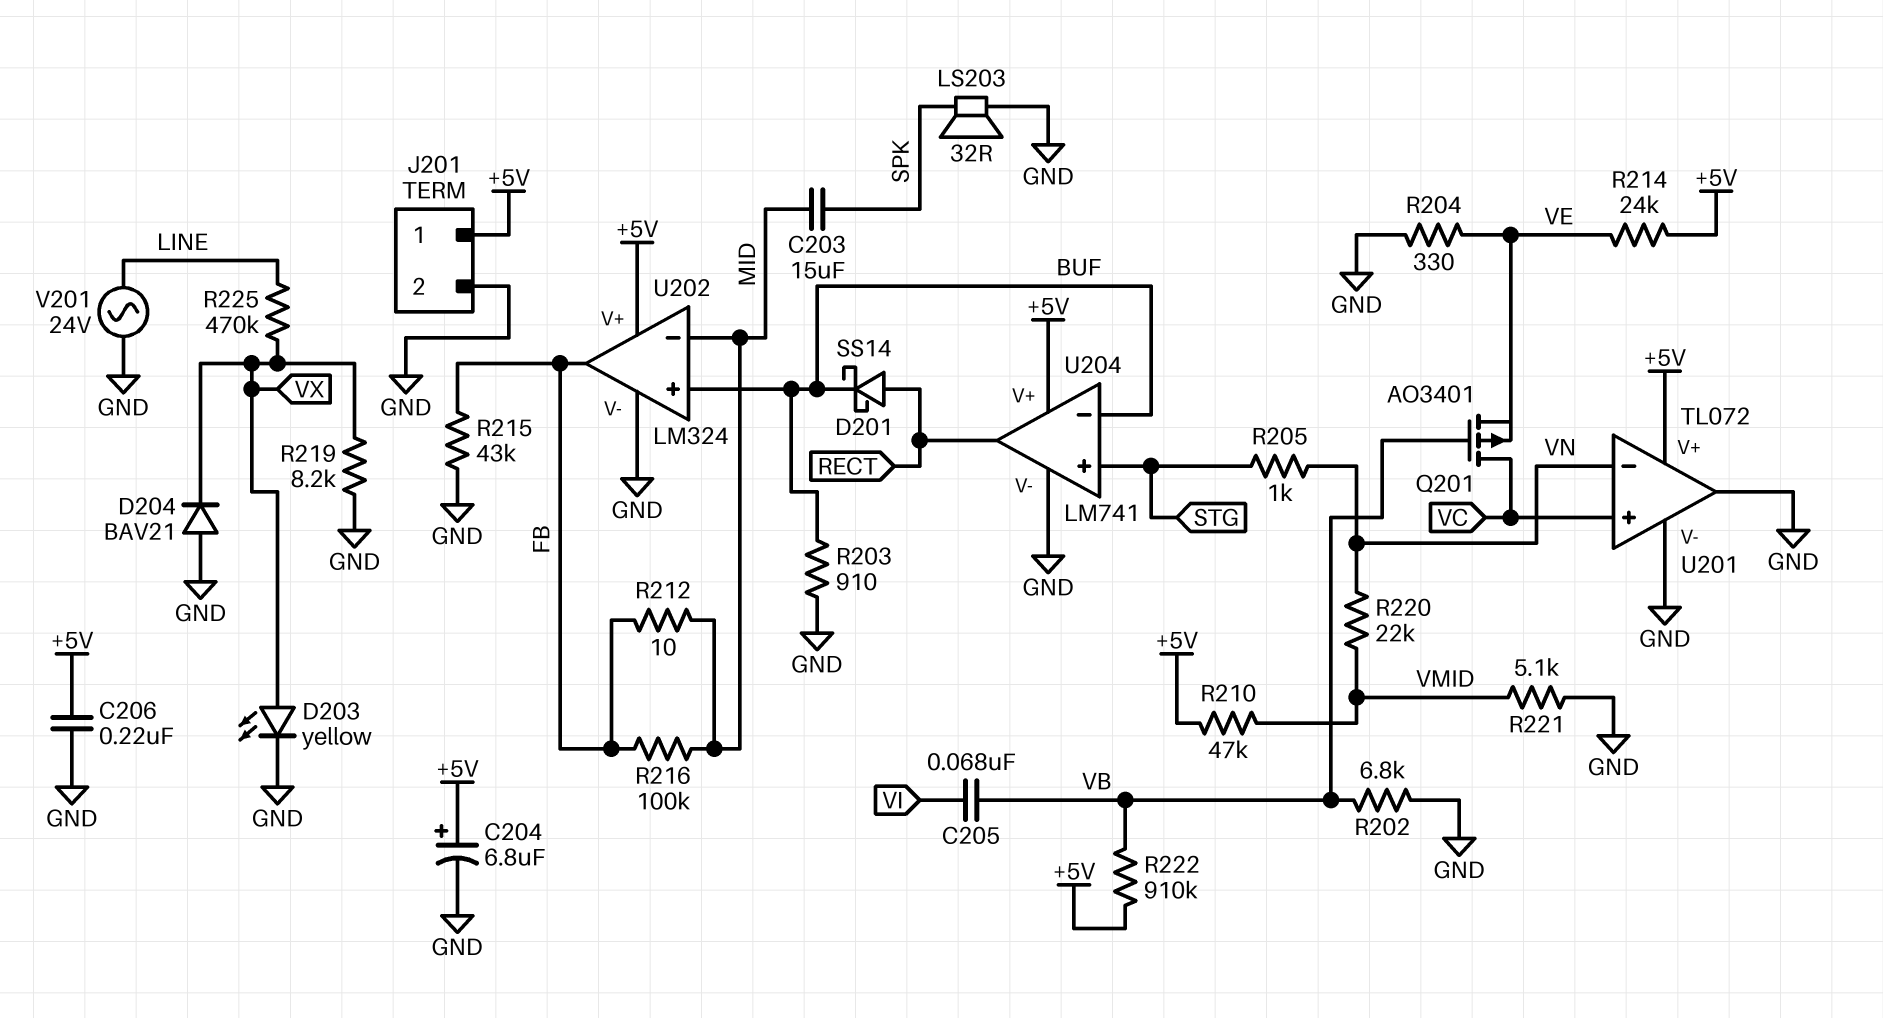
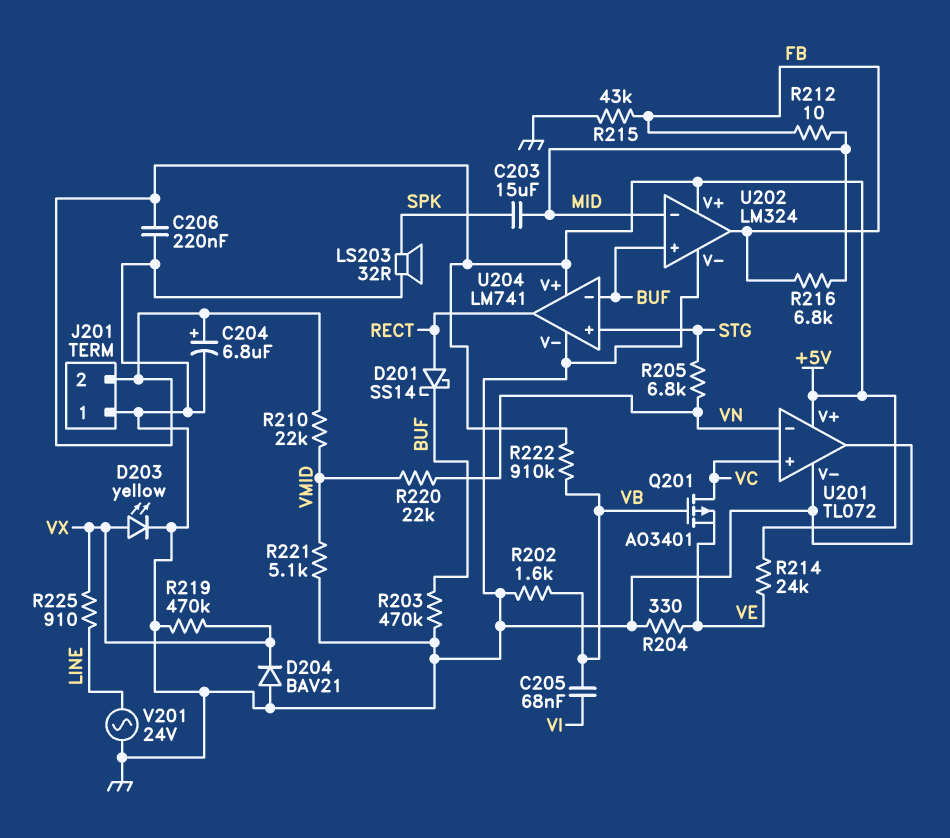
J201 pin 1: +5V -> GND
J201 pin 2: GND -> +5V
R202: 6.8k (GND, VB) -> 1.6k (GND, VB)
R203: 910 (BUF, GND) -> 470k (BUF, GND)
R205: 1k (STG, VN) -> 6.8k (STG, VN)
R210: 47k (+5V, VMID) -> 22k (+5V, VMID)
R216: 100k (FB, MID) -> 6.8k (FB, MID)
R219: 8.2k (GND, VX) -> 470k (GND, VX)
R225: 470k (LINE, VX) -> 910 (LINE, VX)

